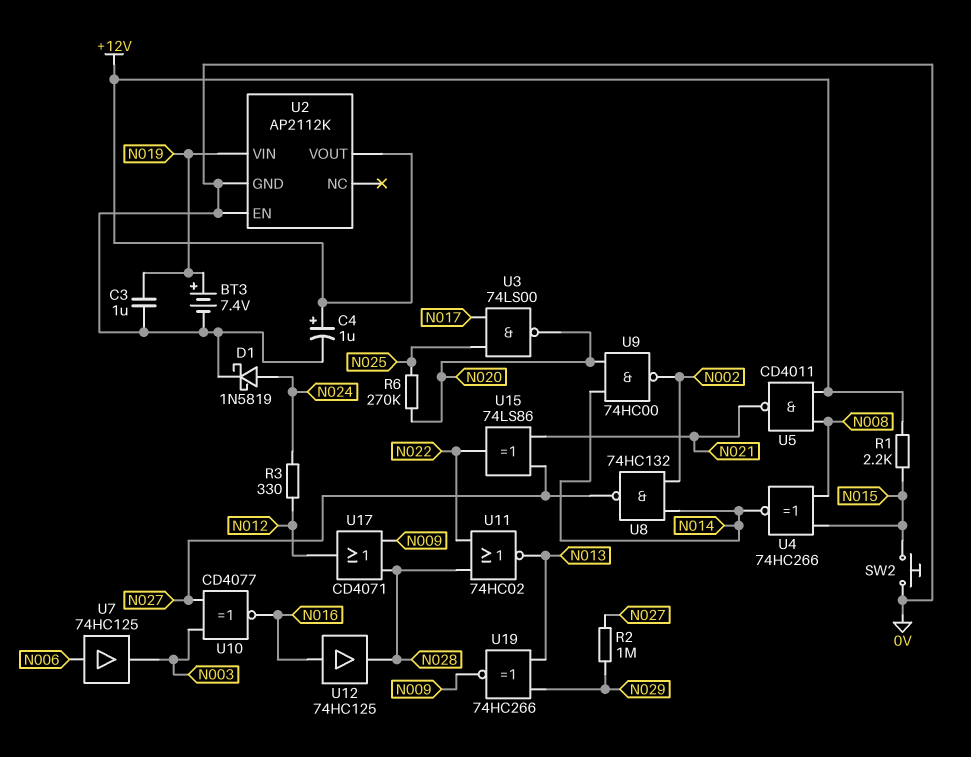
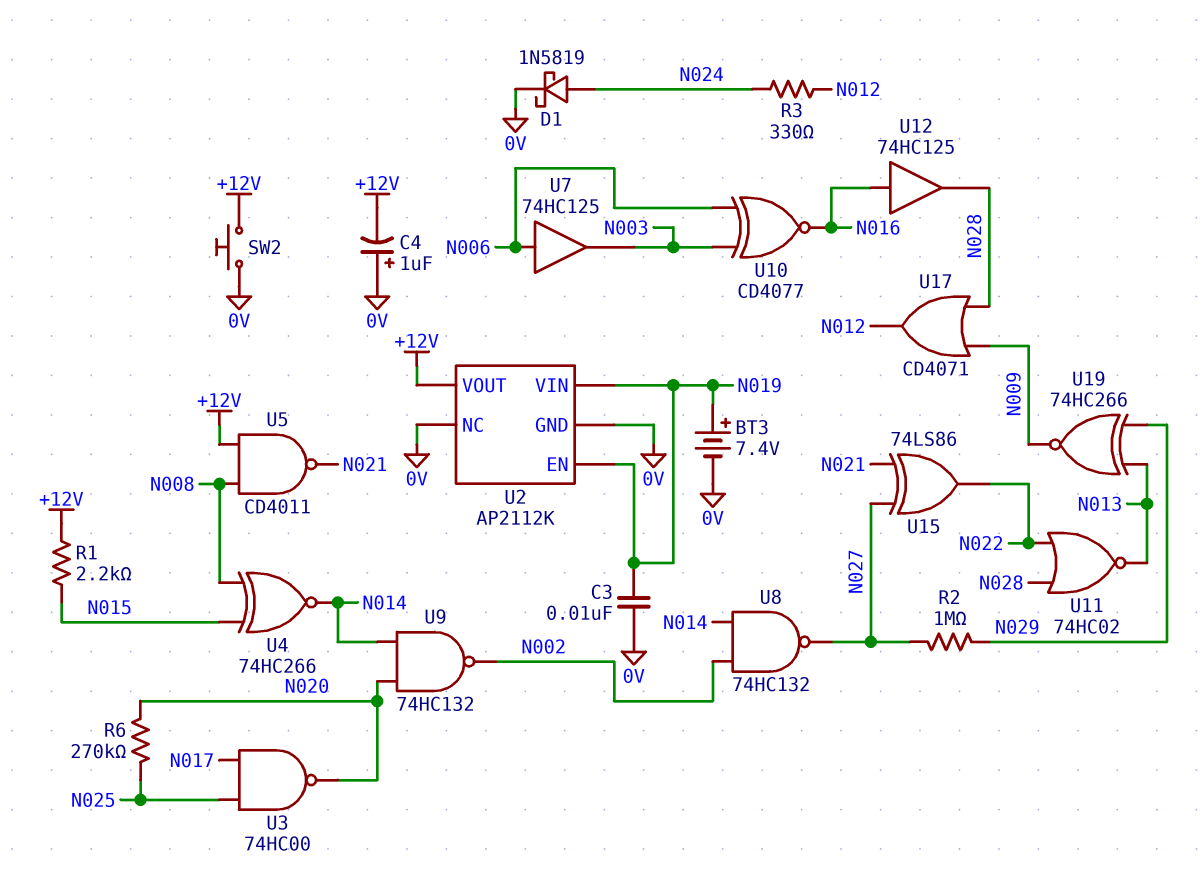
C3: 1uF (0V, N019) -> 10nF (0V, N019)
C4: 1uF (plus +12V, minus 0V) -> 1uF (plus 0V, minus +12V)
SW2: button (0V, N015) -> button (+12V, 0V)
U2 pin EN: 0V -> N019
U2 pin NC: none -> 0V
U3: NAND 74LS00 (in N017, in N025, out N020) -> NAND 74HC00 (in N017, in N025, out N020)
U9: NAND 74HC00 (in N014, in N020, out N002) -> NAND 74HC132 (in N014, in N020, out N002)
U10: XNOR CD4077 (in N003, in N027, out N016) -> XNOR CD4077 (in N003, in N006, out N016)

